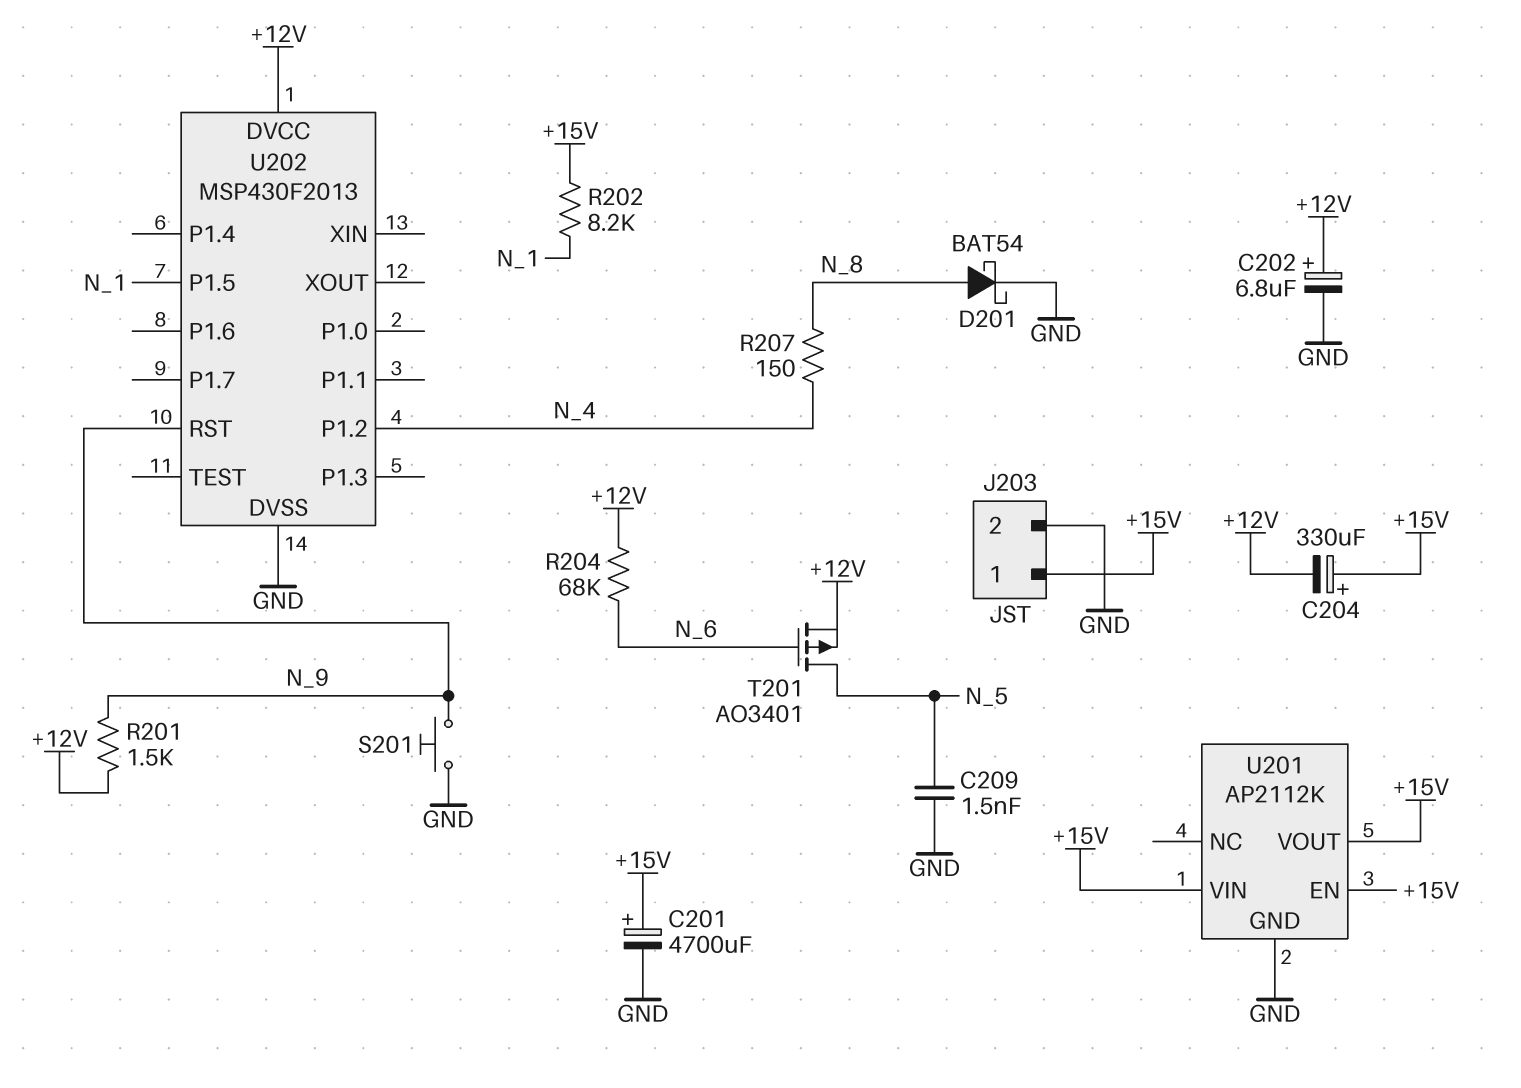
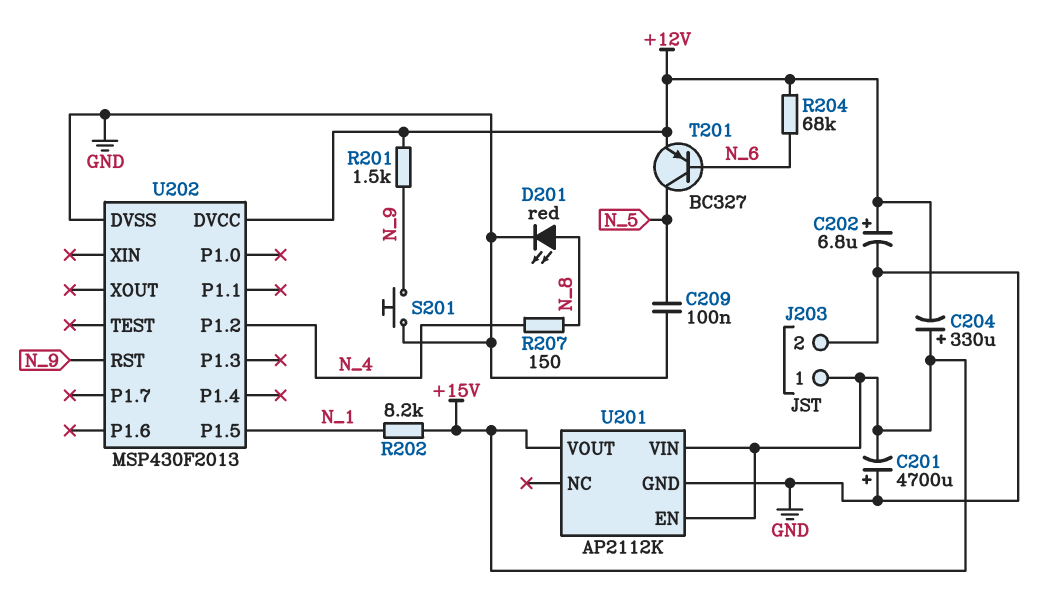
C201: 4700uF (plus +15V, minus GND) -> 4700uF (plus GND, minus +15V)
C209: 1.5nF (GND, N_5) -> 100nF (GND, N_5)
D201: schottky BAT54 (A N_8, K GND) -> LED red (A N_8, K GND)
T201: PMOS AO3401 (G N_6, D N_5, S +12V) -> PNP BC327 (B N_6, C N_5, E +12V)

